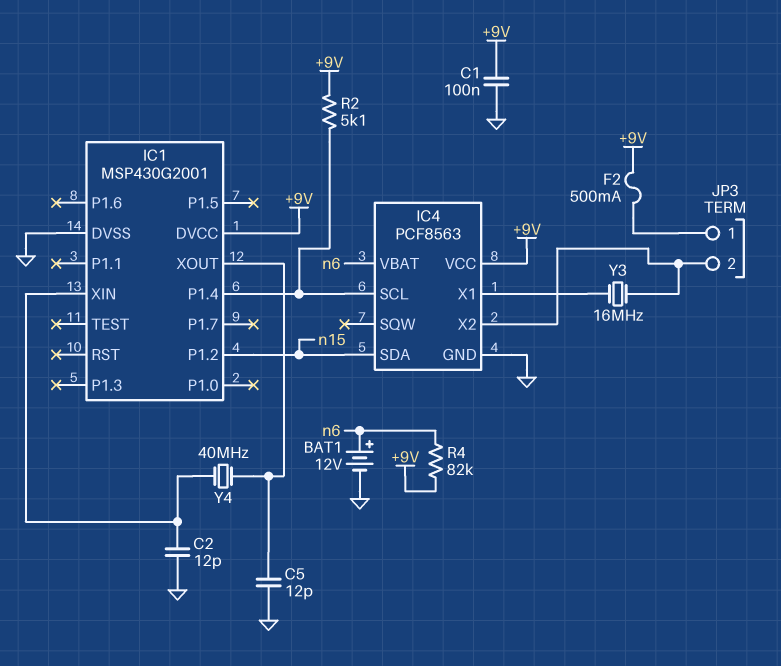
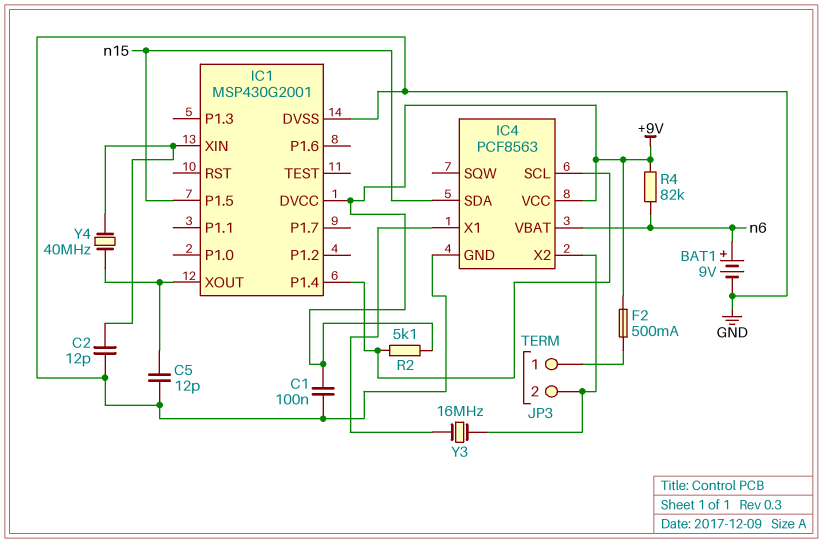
BAT1: 12V (plus n6, minus GND) -> 9V (plus n6, minus GND)
IC1 pin P1.2: n15 -> none
IC1 pin P1.5: none -> n15

